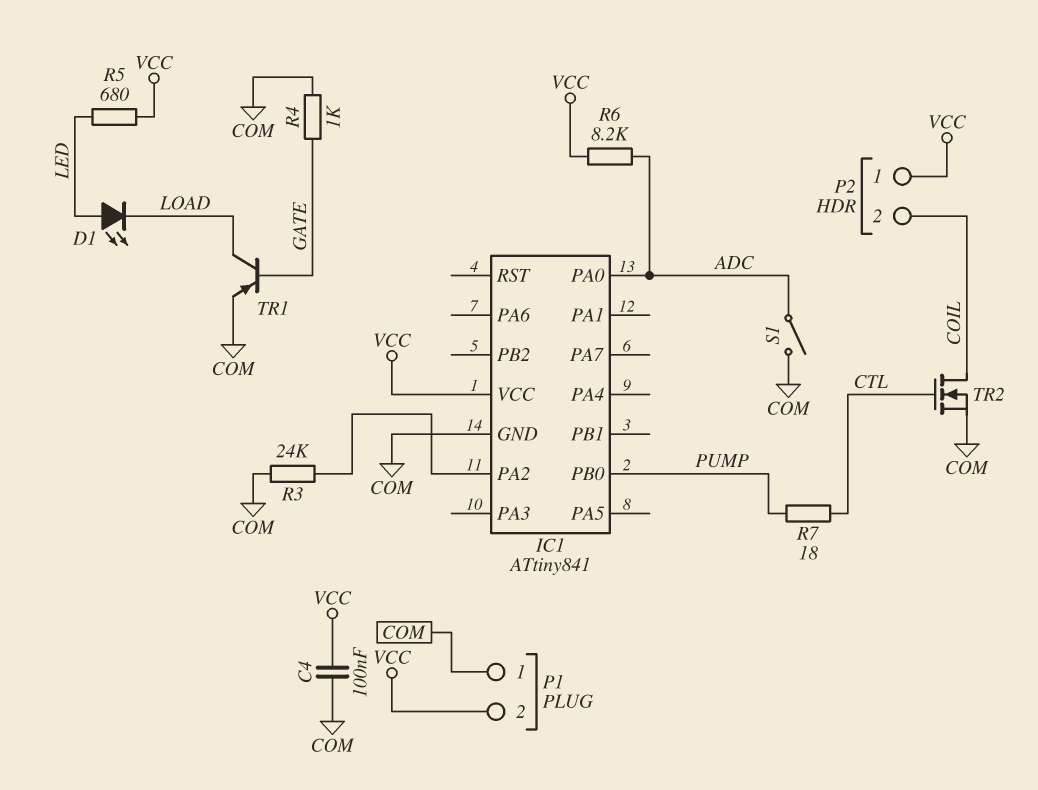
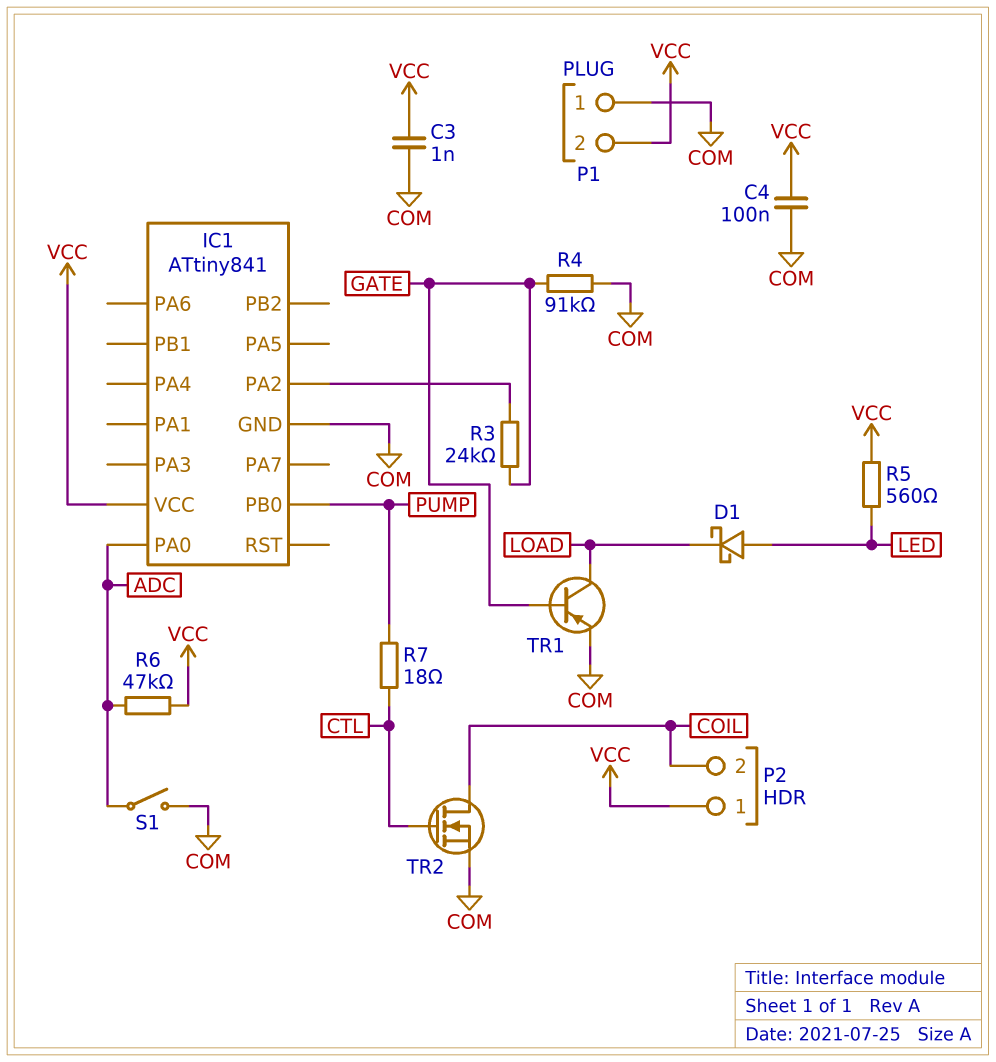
C3: none -> 1nF (COM, VCC)
D1: LED (A LED, K LOAD) -> schottky (A LED, K LOAD)
R3: 24k (COM, IC1/PA2) -> 24k (GATE, IC1/PA2)
R4: 1k (COM, GATE) -> 91k (COM, GATE)
R5: 680 (LED, VCC) -> 560 (LED, VCC)
R6: 8.2k (ADC, VCC) -> 47k (ADC, VCC)

